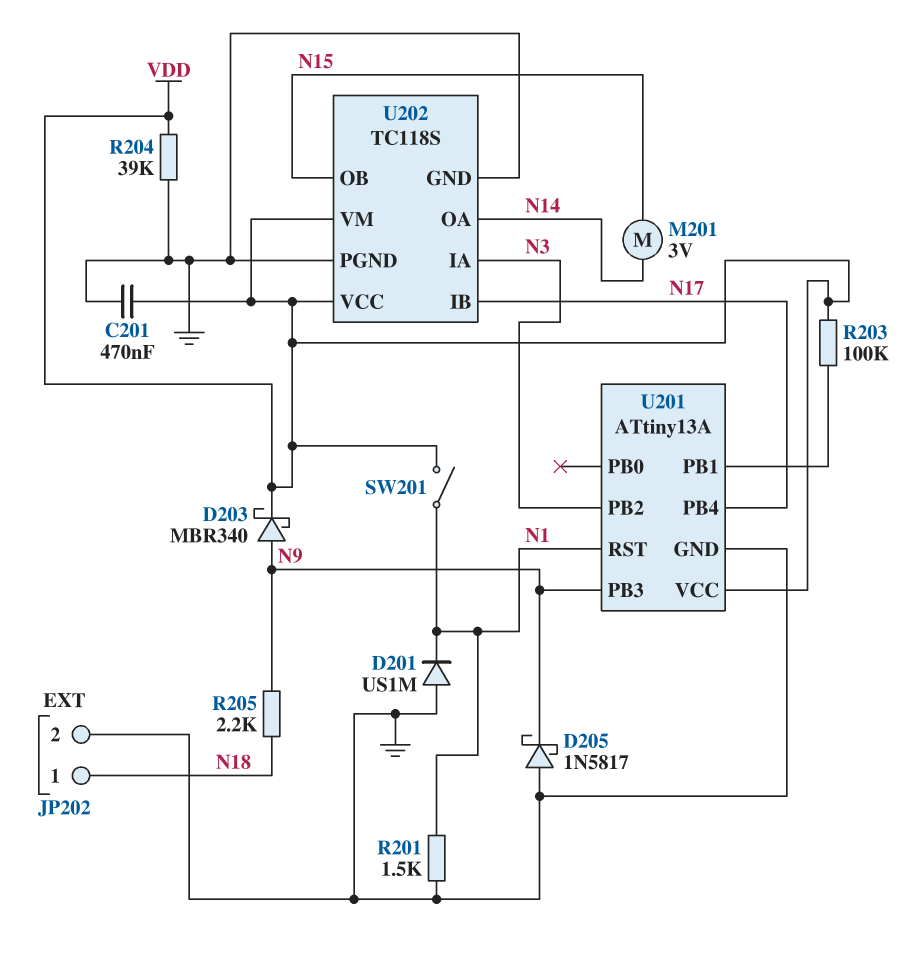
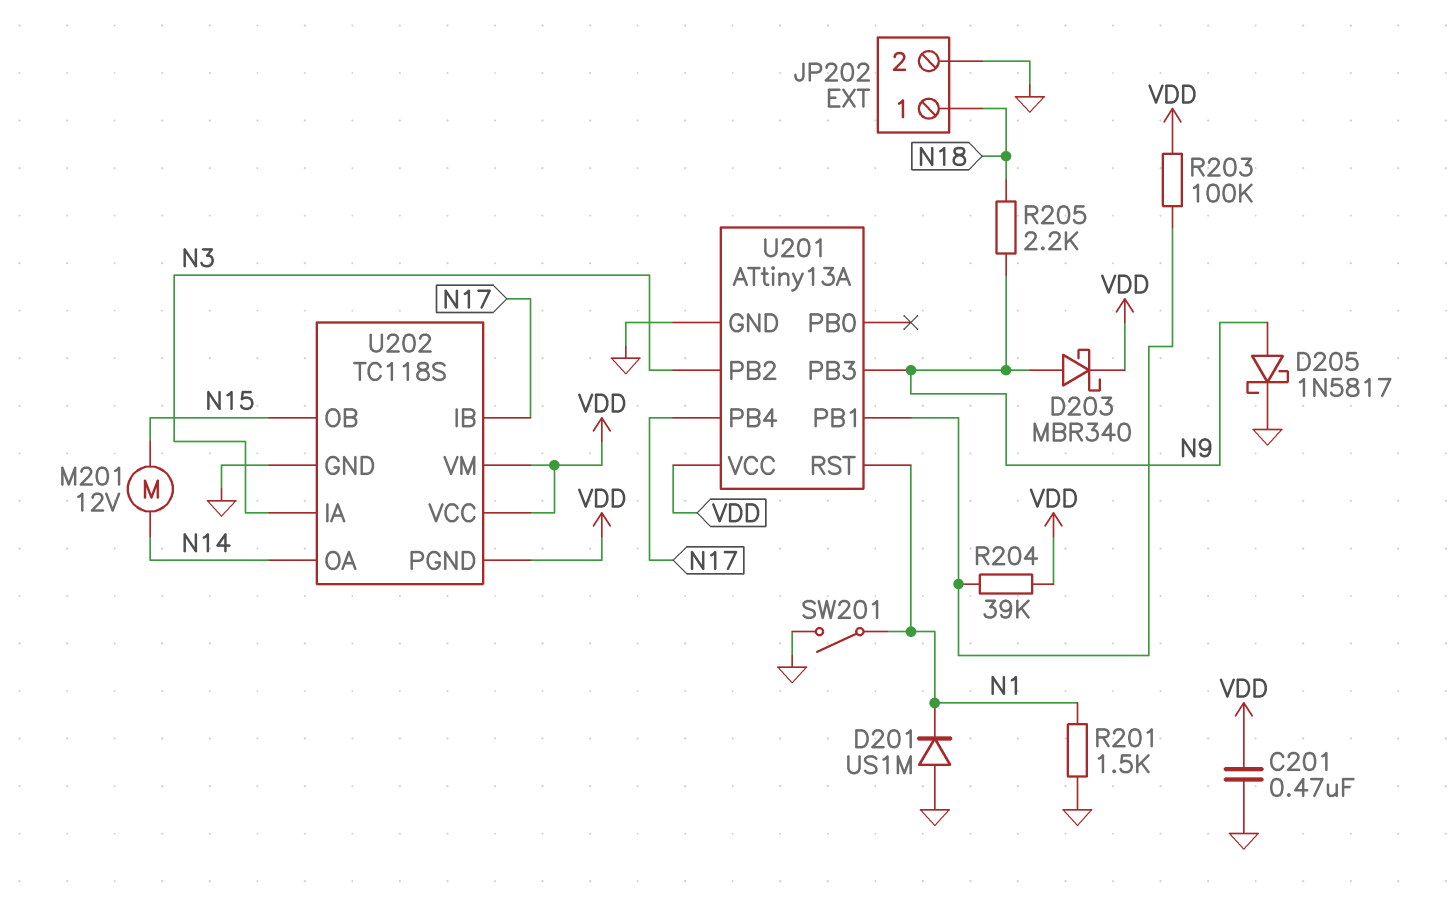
D205: schottky 1N5817 (A GND, K N9) -> schottky 1N5817 (A N9, K GND)
M201: motor 3V (N14, N15) -> motor 12V (N14, N15)
R204: 39k (GND, VDD) -> 39k (U201/PB1, VDD)
SW201: switch (N1, VDD) -> switch (GND, N1)
U202 pin PGND: GND -> VDD

